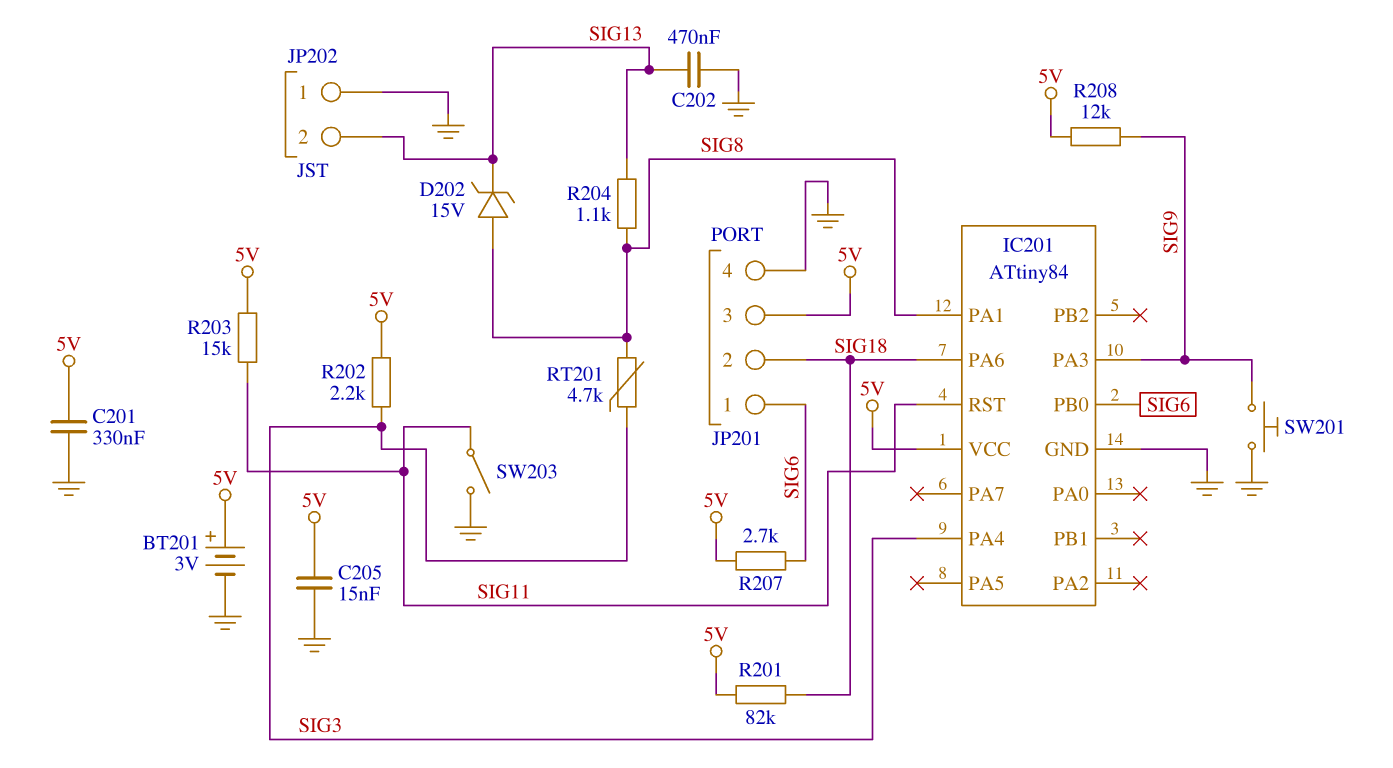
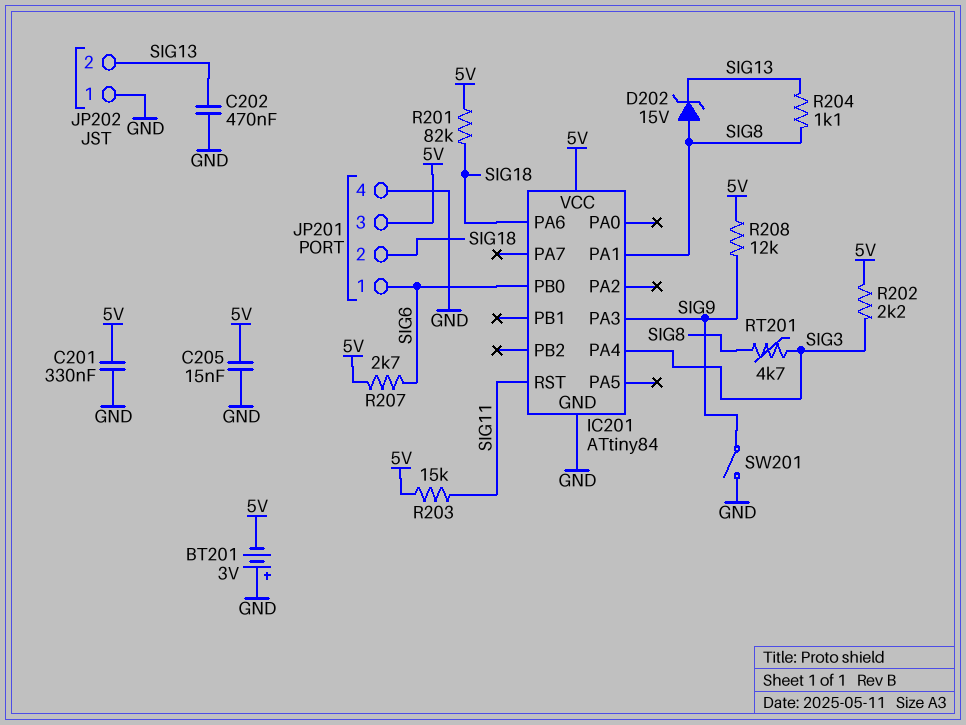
BT201: 3V (plus 5V, minus GND) -> 3V (plus GND, minus 5V)
SW201: button (GND, SIG9) -> switch (GND, SIG9)
SW203: switch (GND, SIG11) -> none

